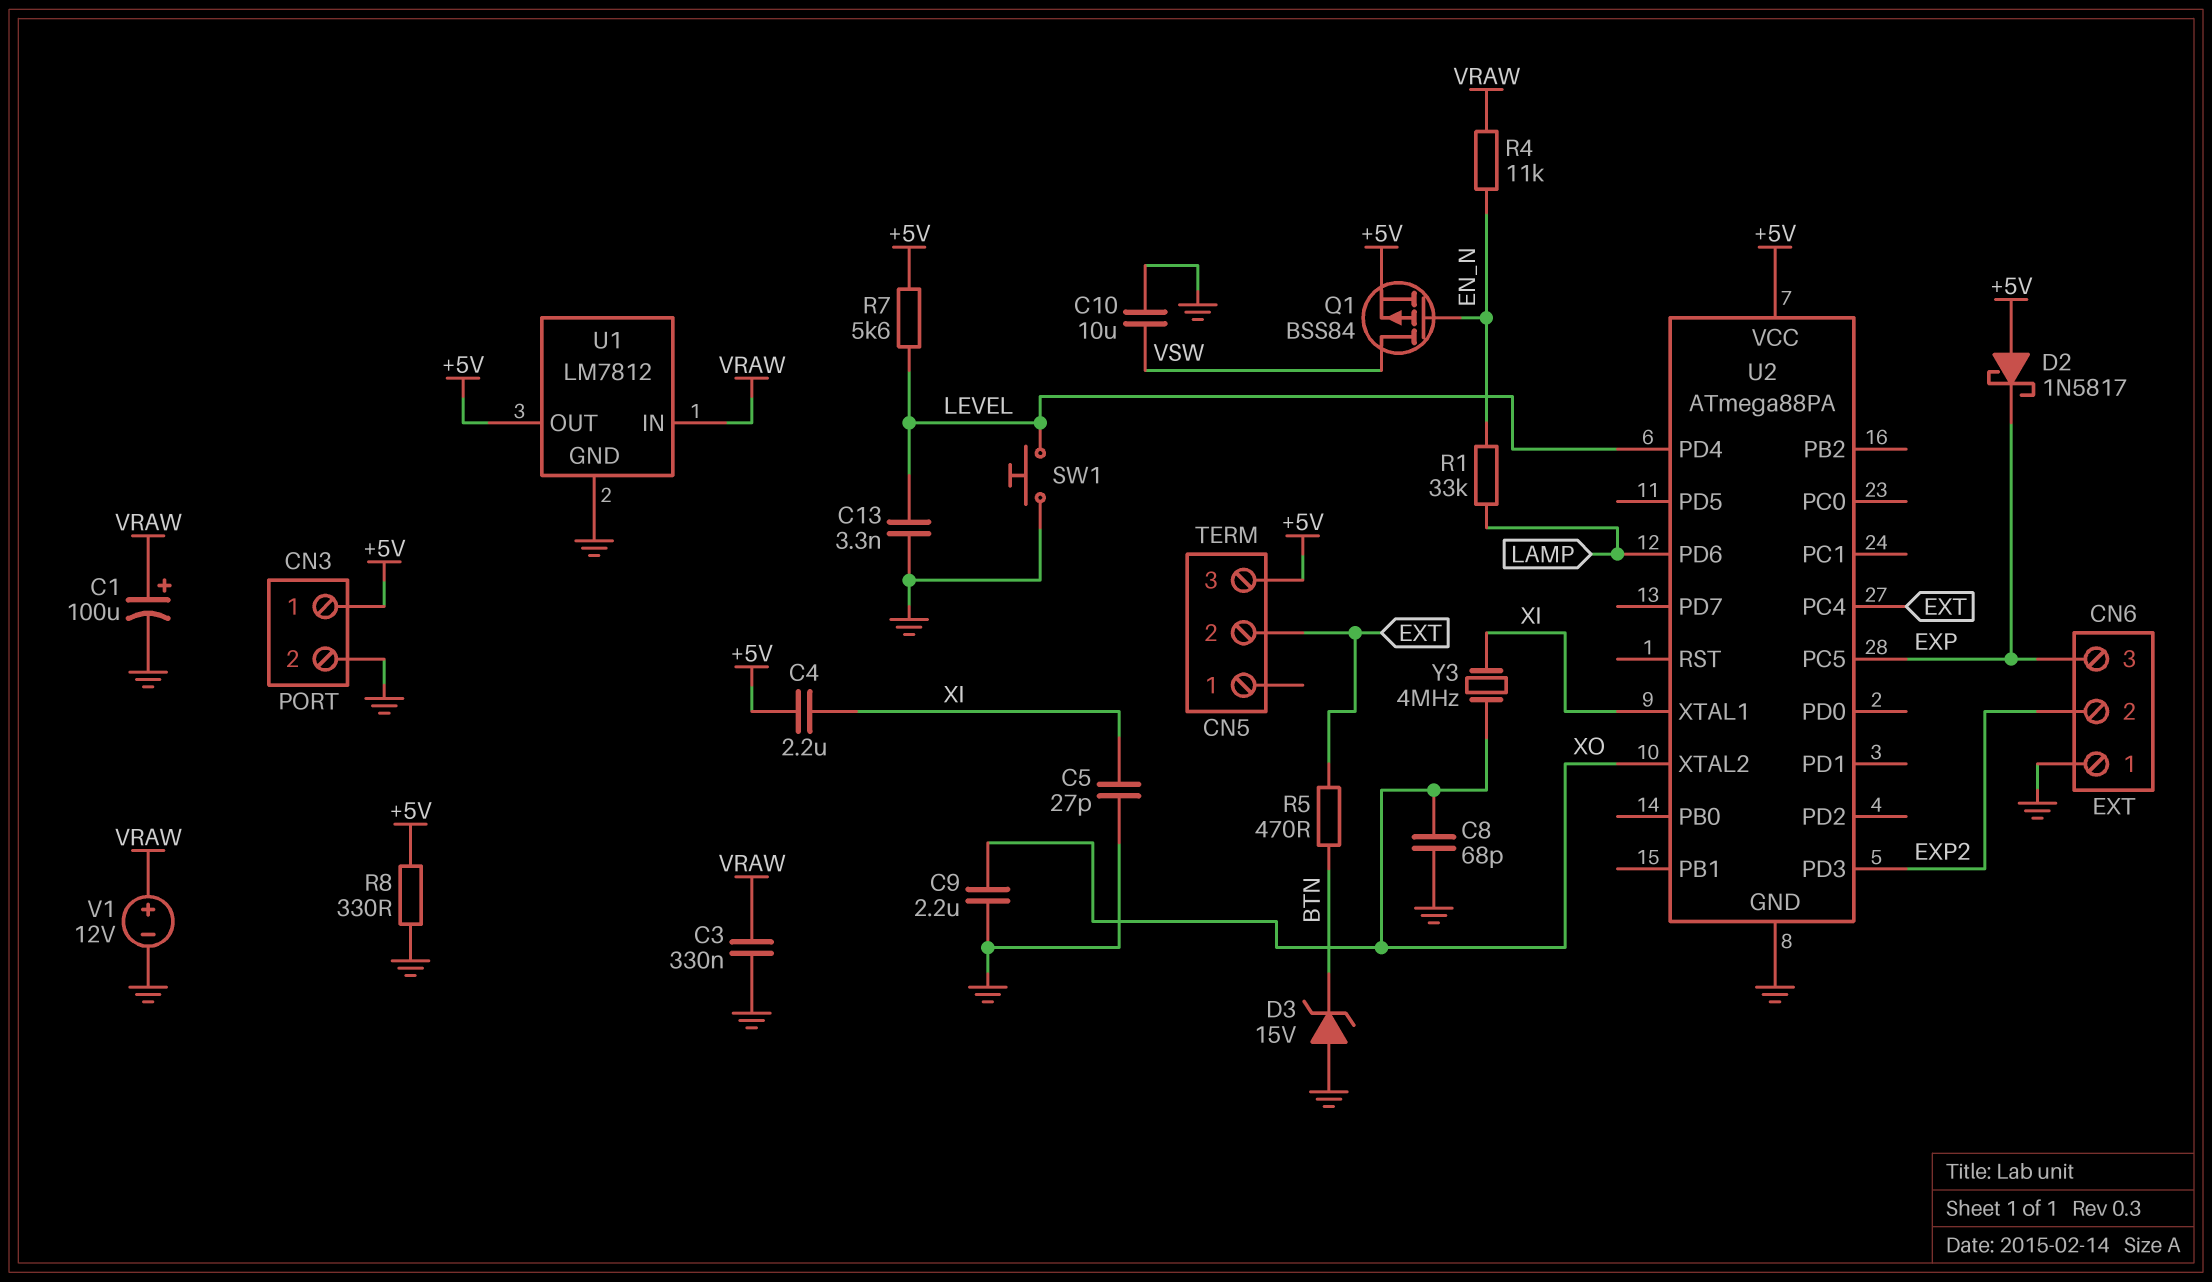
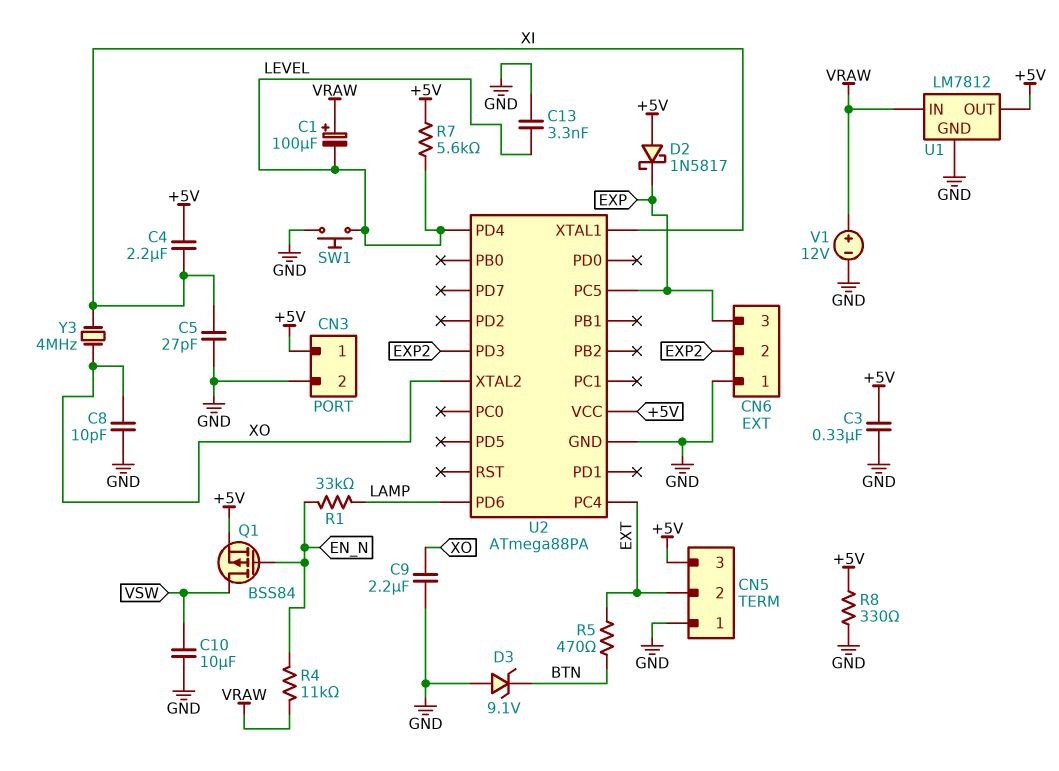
C1: 100uF (plus VRAW, minus GND) -> 100uF (plus VRAW, minus LEVEL)
C3: 330nF (GND, VRAW) -> 330nF (+5V, GND)
C8: 68pF (GND, XO) -> 10pF (GND, XO)
CN5 pin 1: none -> GND
D3: zener 15V (A GND, K BTN) -> zener 9.1V (A GND, K BTN)

